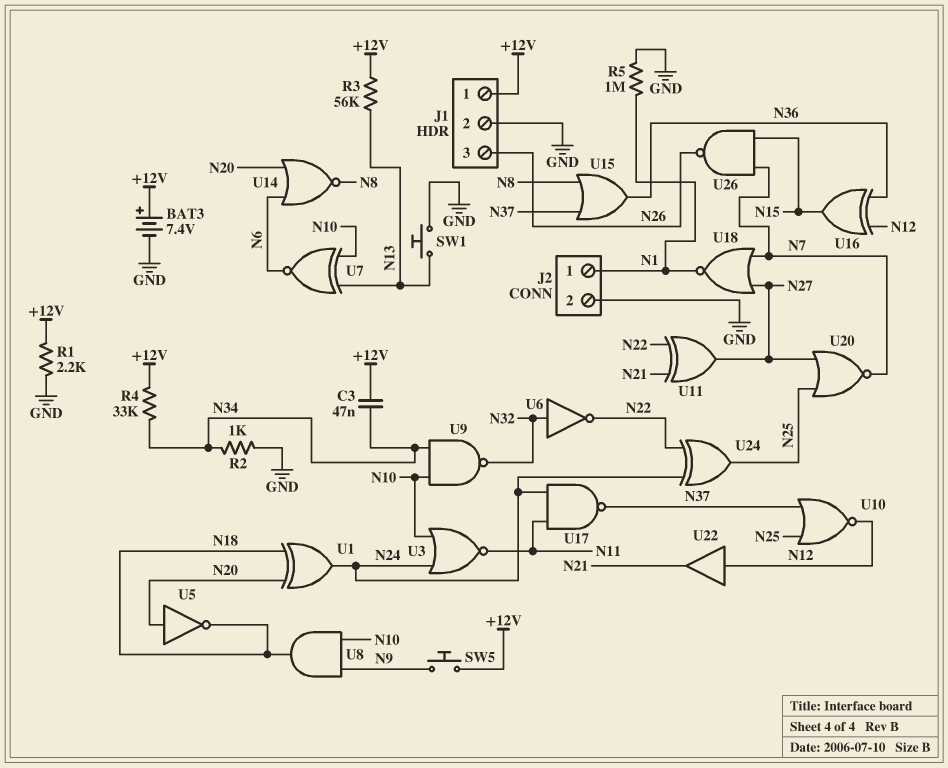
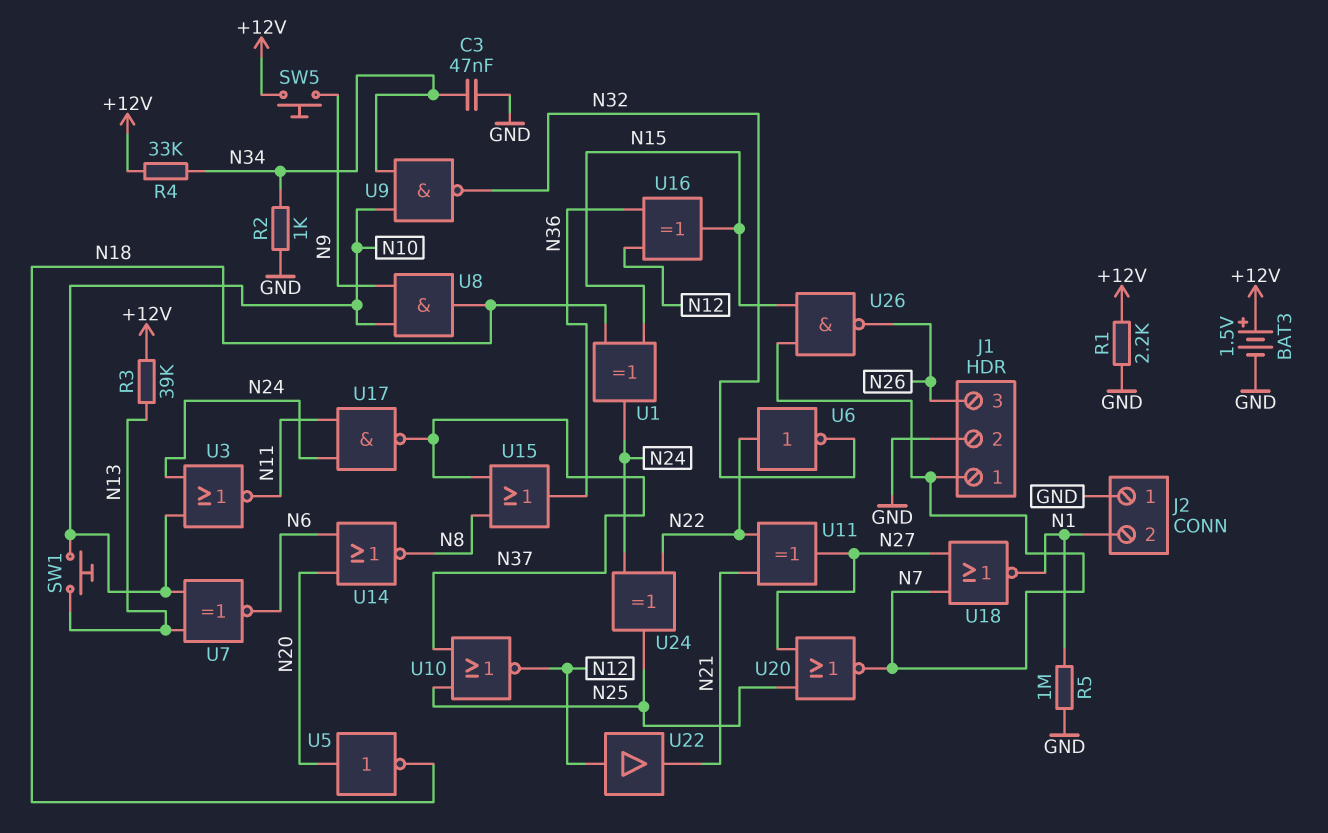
BAT3: 7.4V (plus +12V, minus GND) -> 1.5V (plus +12V, minus GND)
C3: 47nF (+12V, N34) -> 47nF (GND, N34)
J1 pin 1: +12V -> N7
J2 pin 1: N1 -> GND
J2 pin 2: GND -> N1
R3: 56k (+12V, N13) -> 39k (+12V, N13)
SW1: button (GND, N13) -> button (N10, N13)
U1: XOR (in N18, in N20, out N24) -> XOR (in N15, in N18, out N24)
U6: NOT (in N32, out N22) -> NOT (in N22, out N32)

